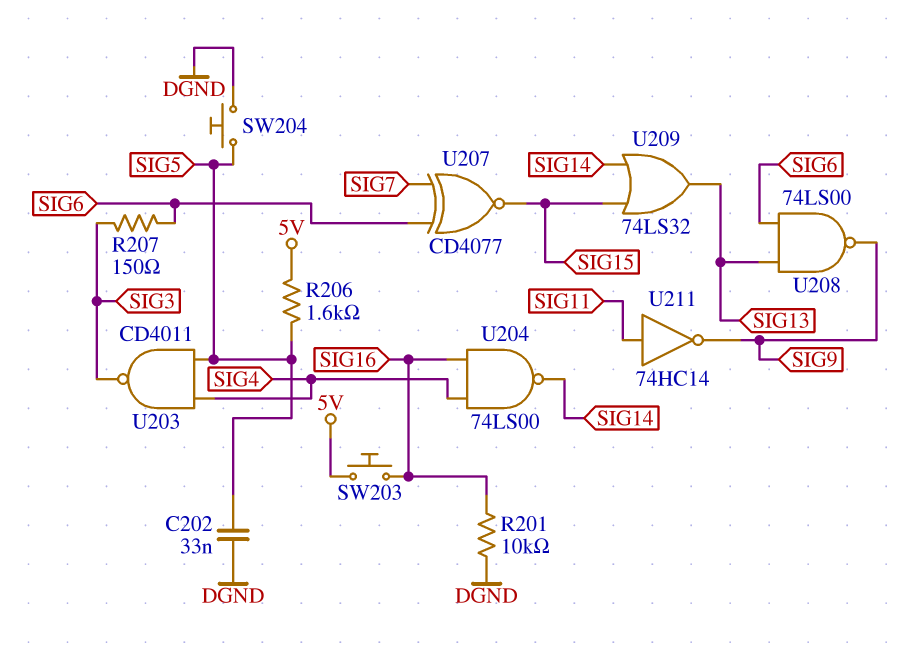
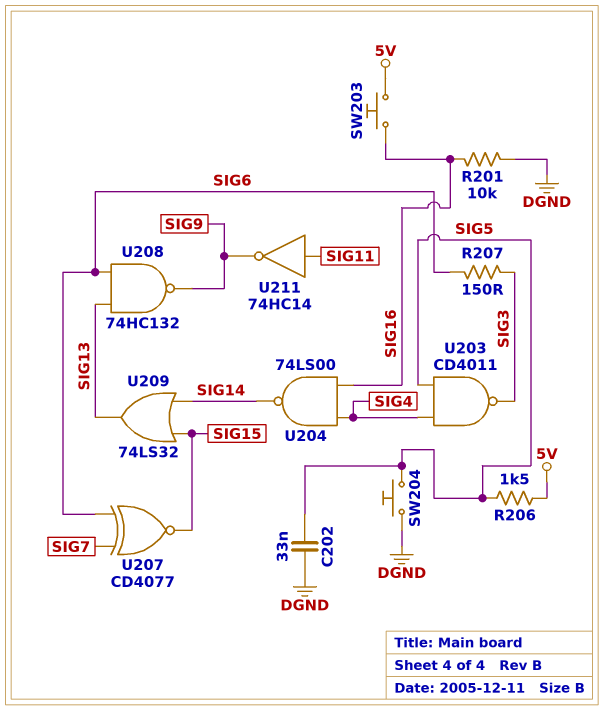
R206: 1.6k (5V, SIG5) -> 1.5k (5V, SIG5)
U208: NAND 74LS00 (in SIG6, in SIG13, out SIG9) -> NAND 74HC132 (in SIG6, in SIG13, out SIG9)

